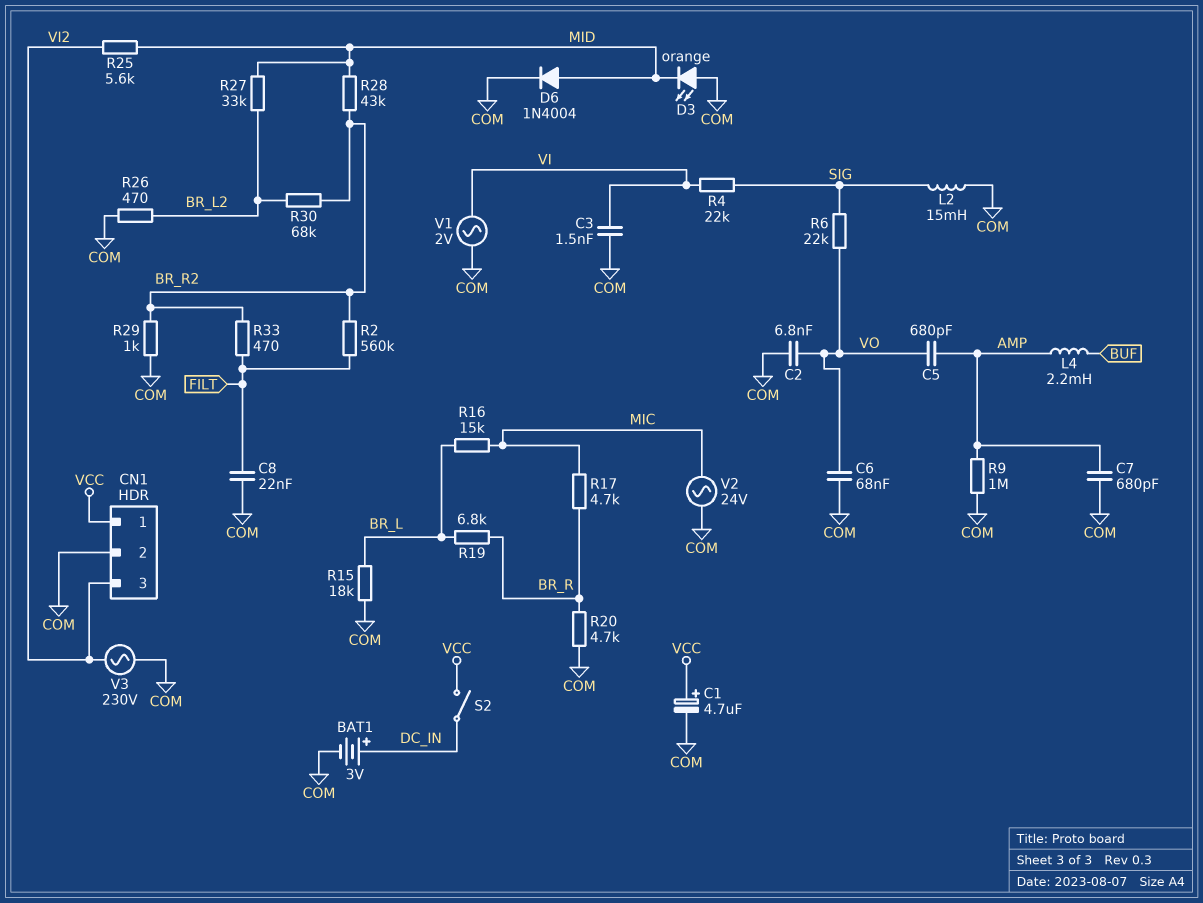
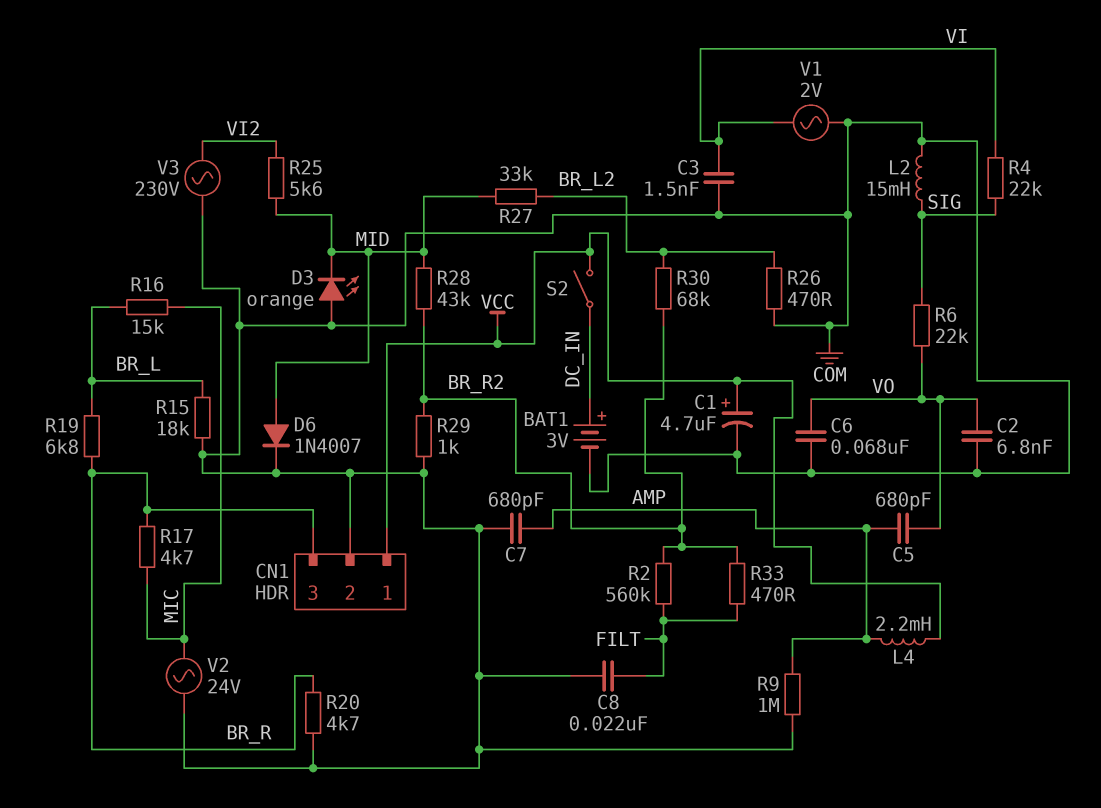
CN1 pin 3: VI2 -> BR_R
D6: diode 1N4004 (A MID, K COM) -> diode 1N4007 (A MID, K COM)
L4: 2.2mH (AMP, BUF) -> 2.2mH (AMP, VCC)

